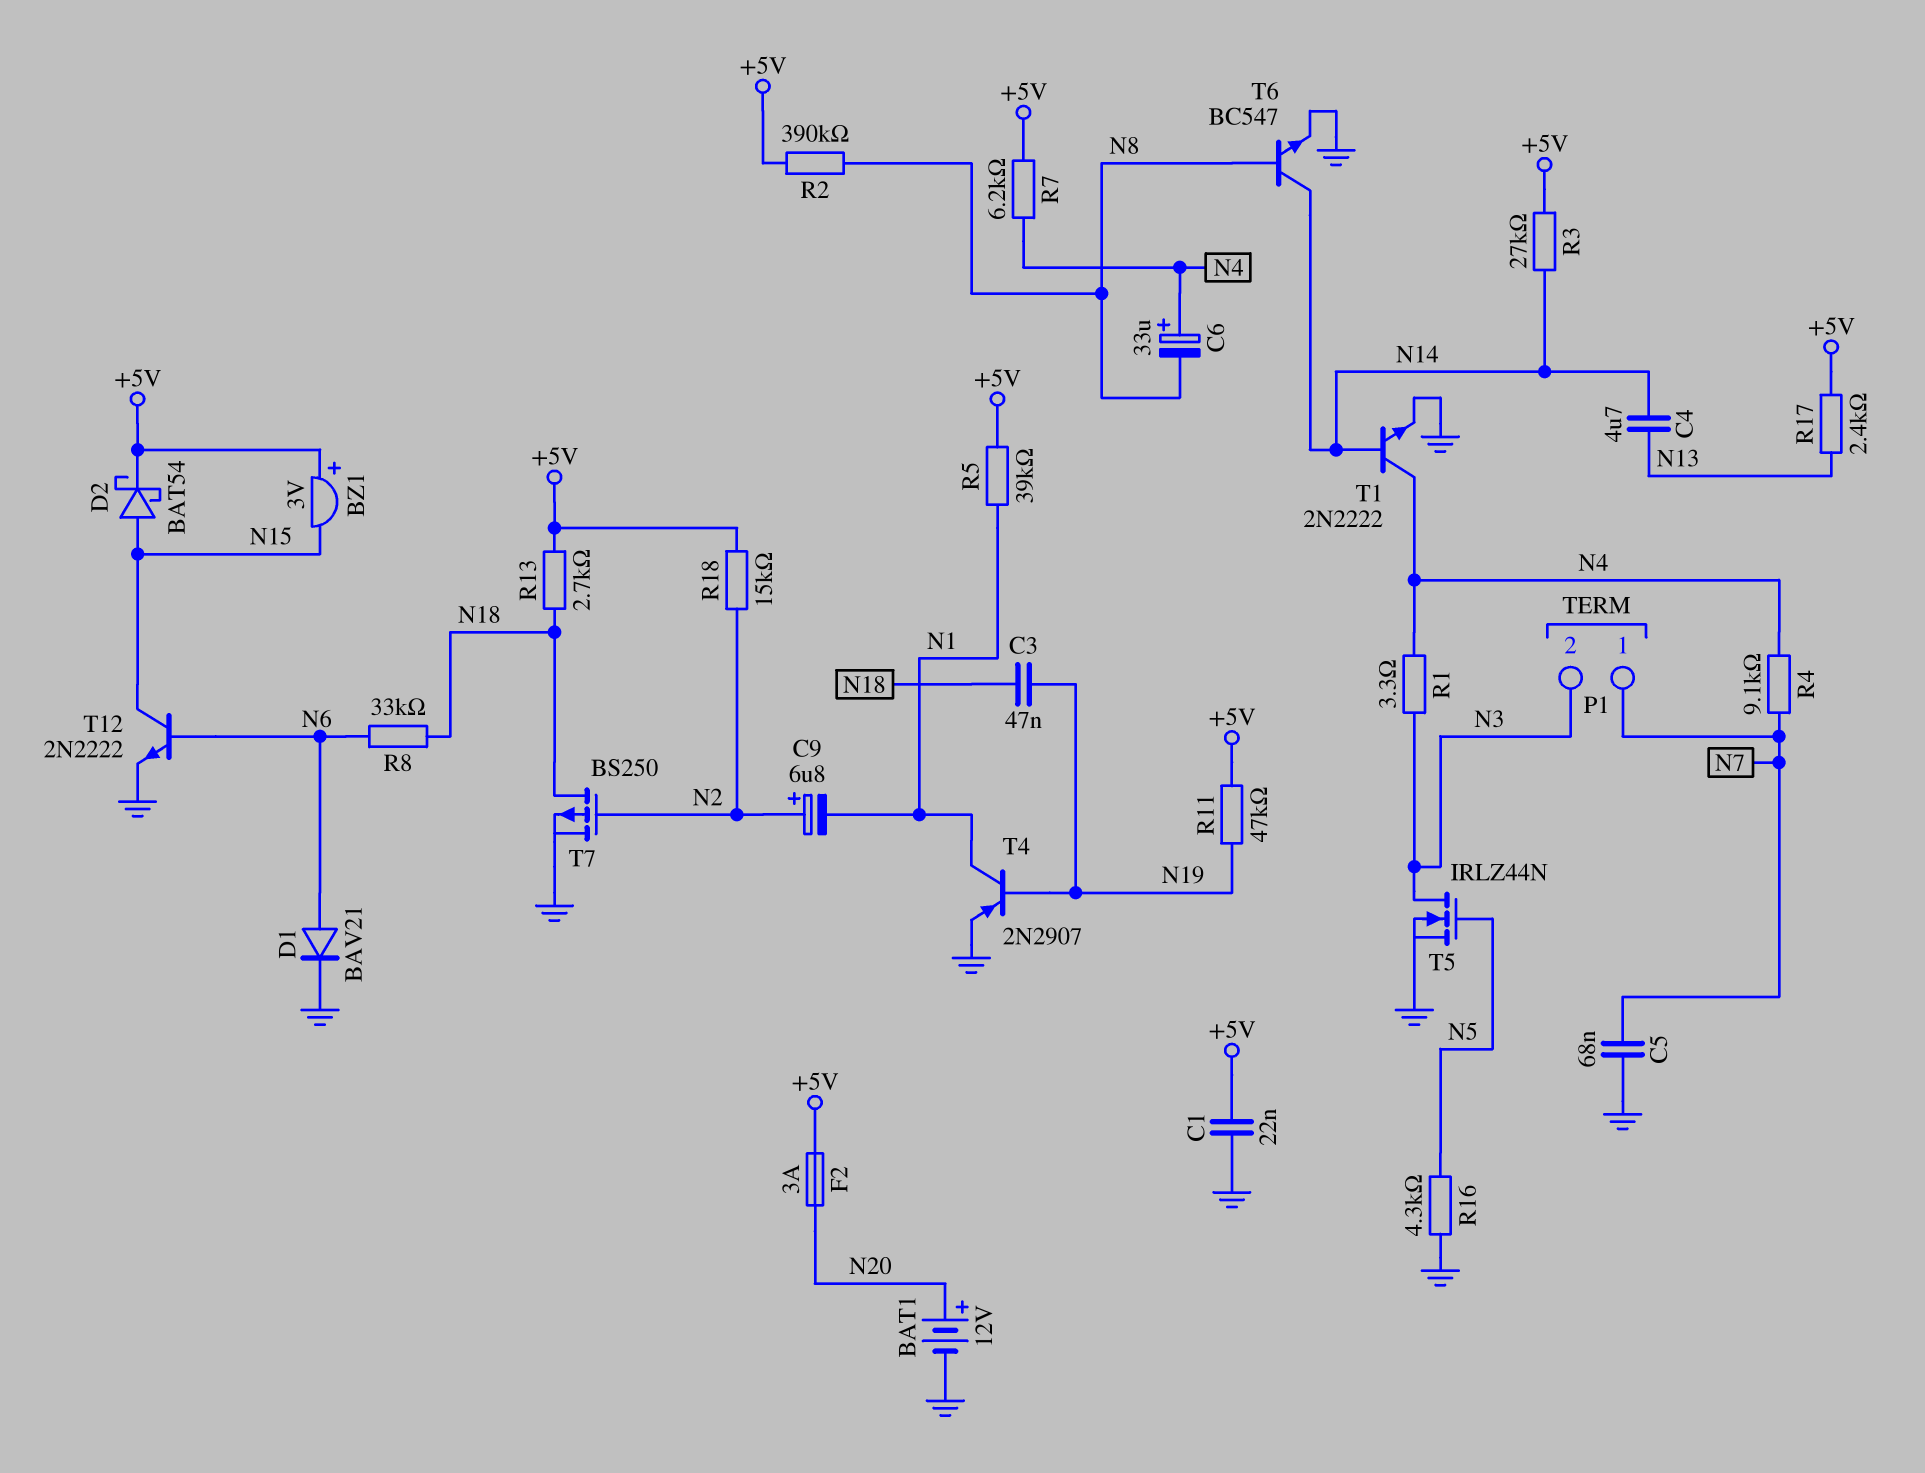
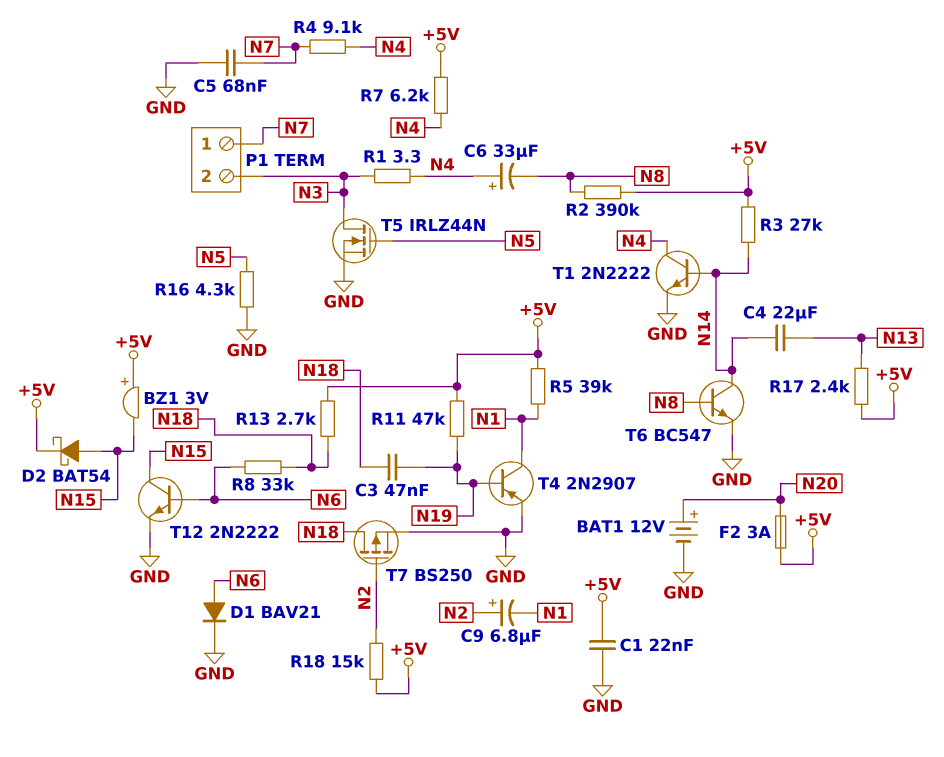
C4: 4.7uF (N13, N14) -> 22uF (N13, N14)

